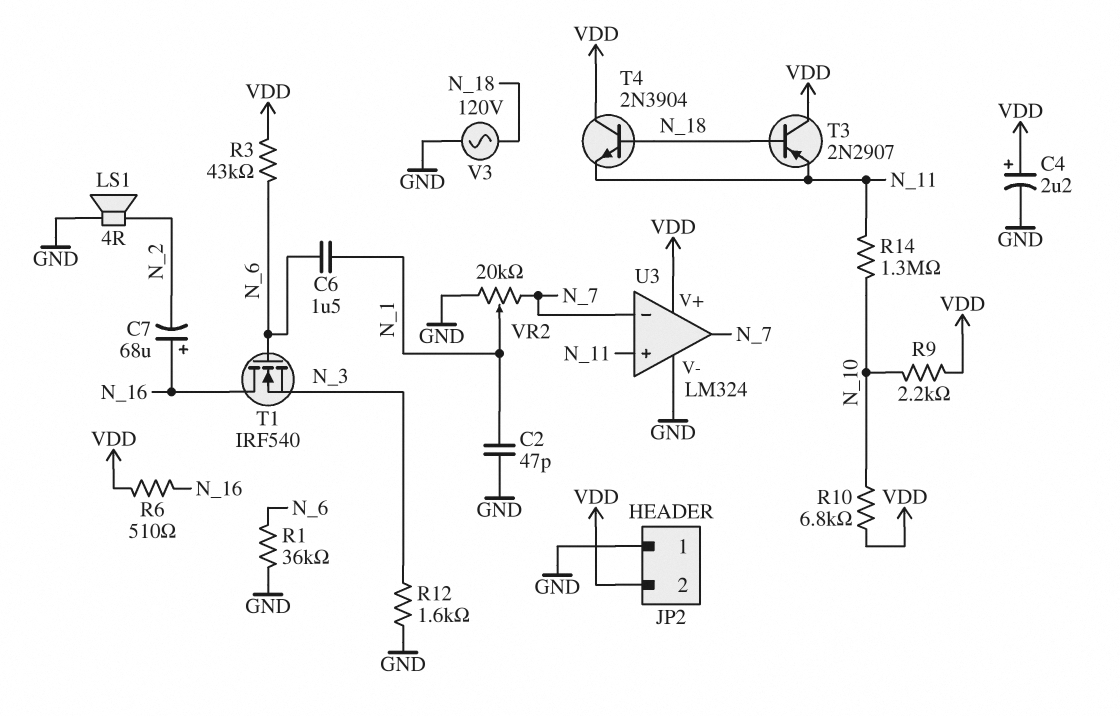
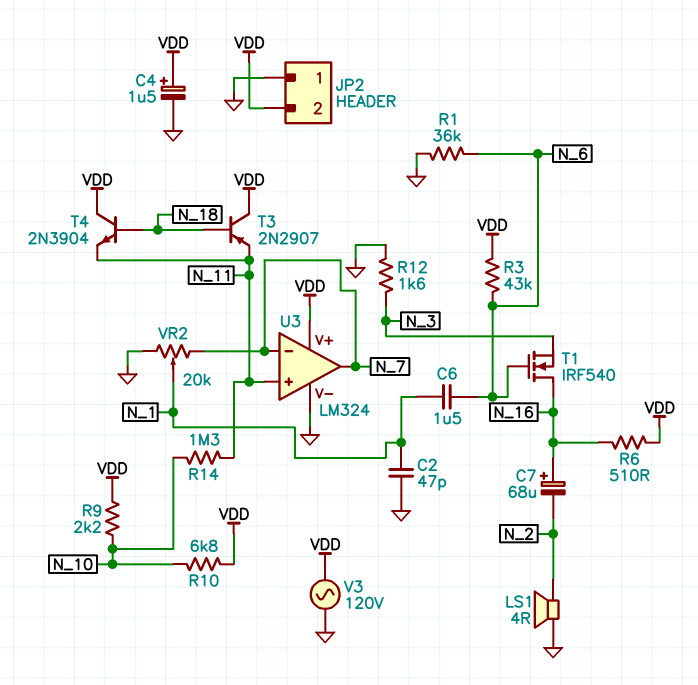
C4: 2.2uF (plus VDD, minus GND) -> 1.5uF (plus VDD, minus GND)
V3: AC 120V (GND, N_18) -> AC 120V (GND, VDD)

